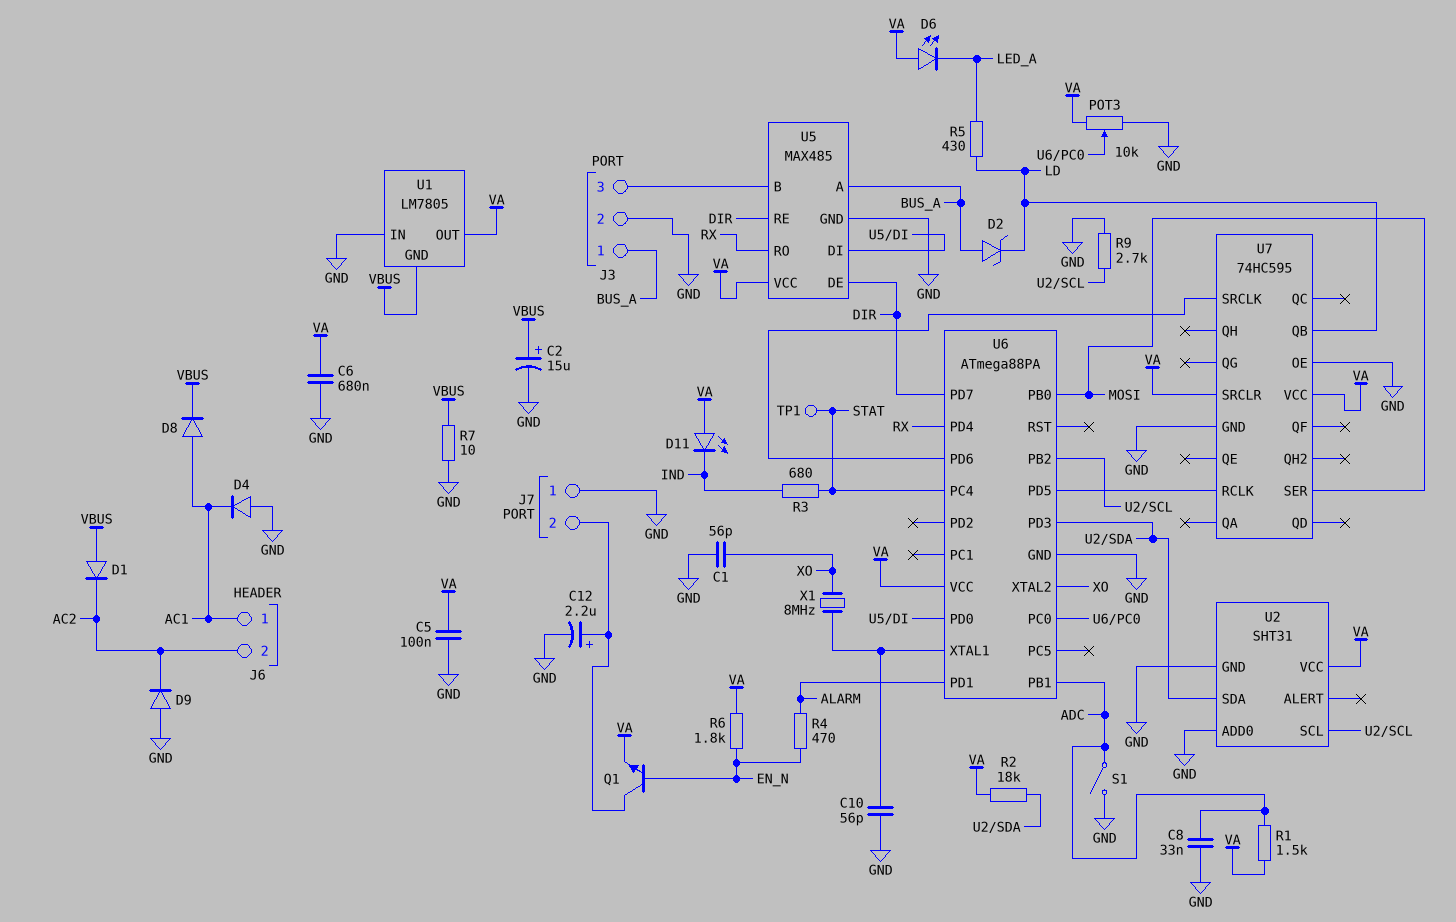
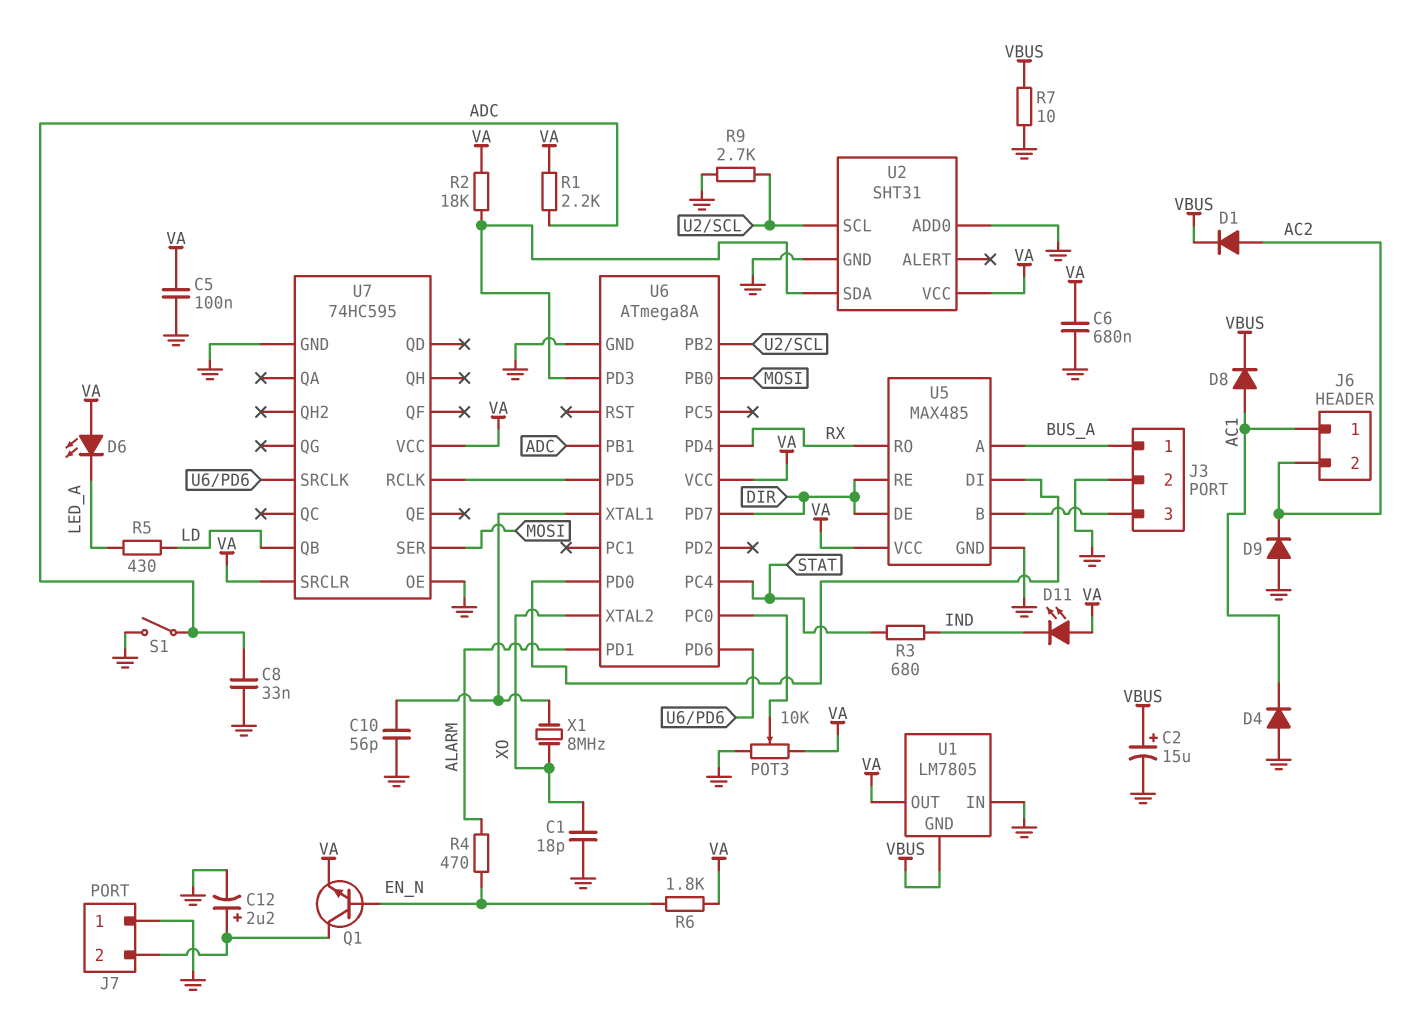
C1: 56pF (GND, XO) -> 18pF (GND, XO)
D1: diode (A VBUS, K AC2) -> diode (A AC2, K VBUS)
D2: zener (A BUS_A, K LD) -> none
R1: 1.5k (ADC, VA) -> 2.2k (ADC, VA)
TP1: test point (STAT) -> none
U6: ATmega88PA -> ATmega8A

